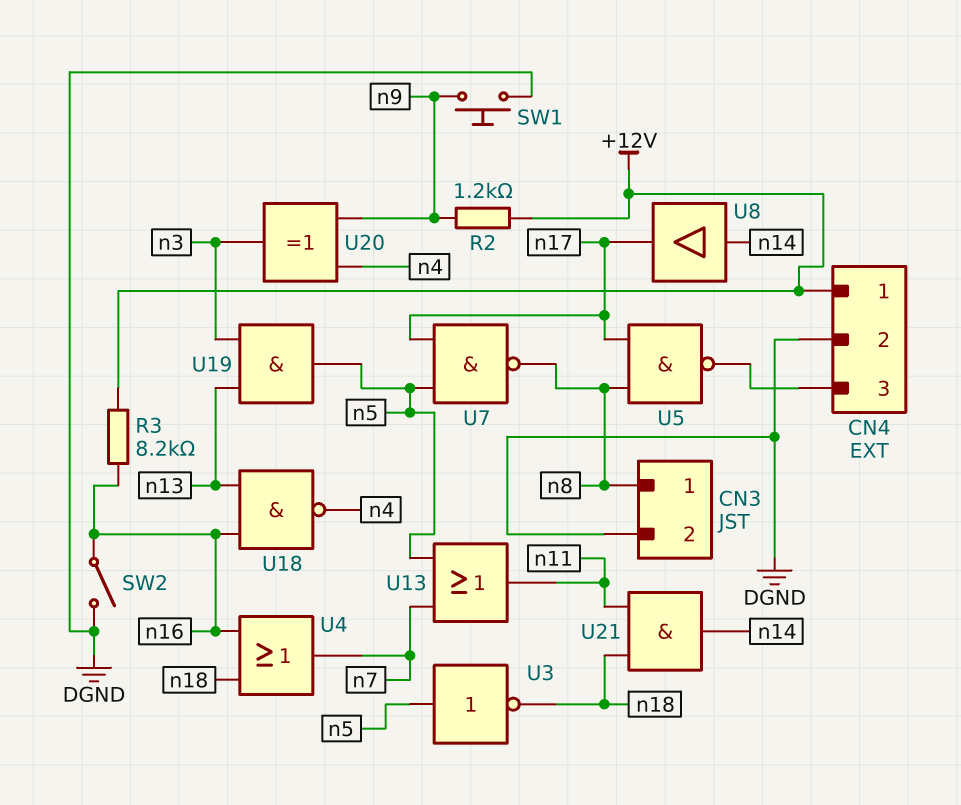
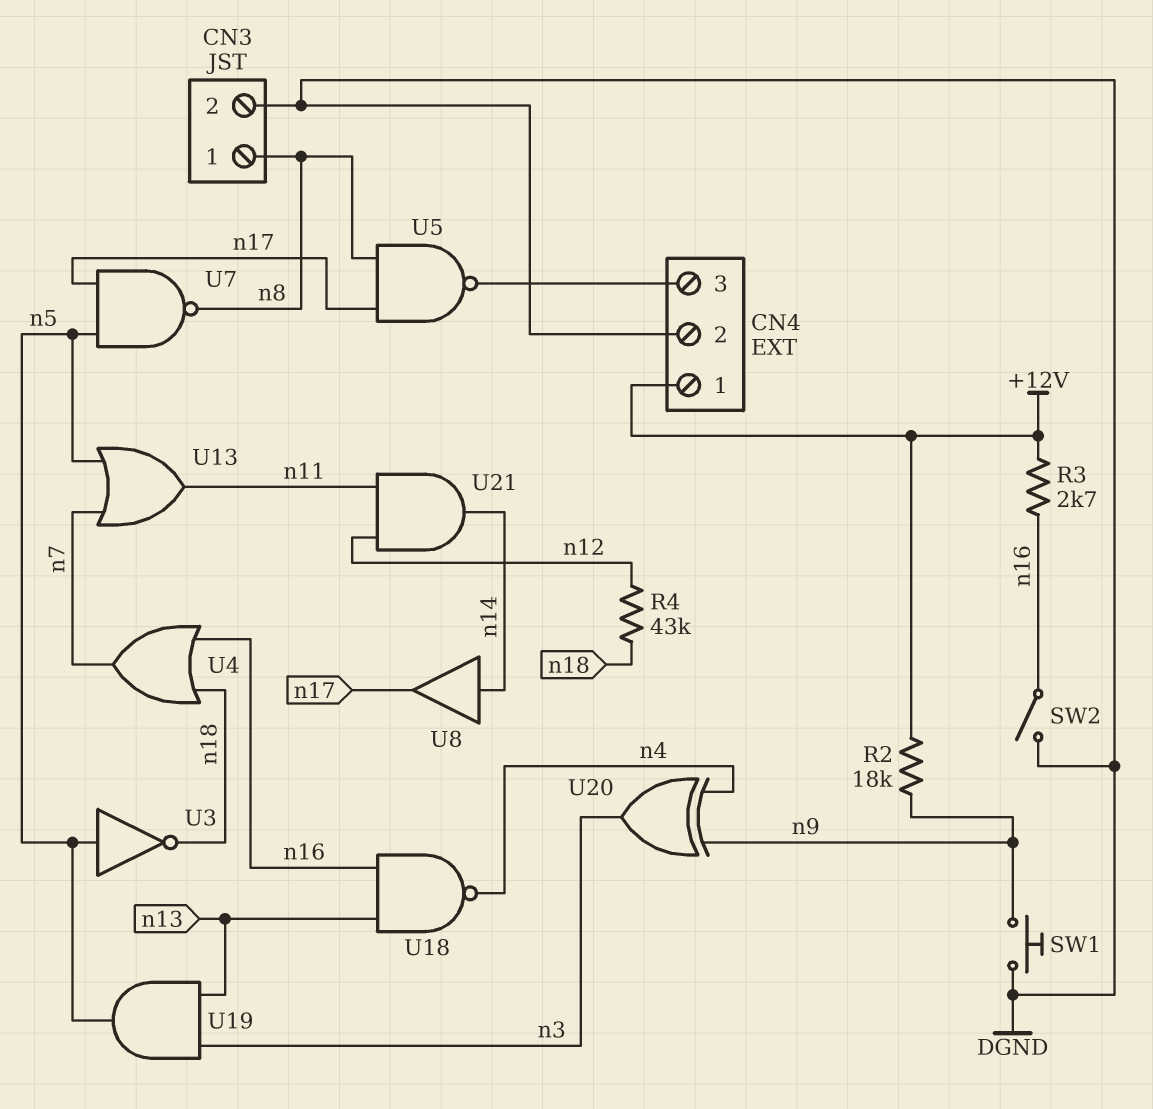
R2: 1.2k (+12V, n9) -> 18k (+12V, n9)
R3: 8.2k (+12V, n16) -> 2.7k (+12V, n16)
R4: none -> 43k (n12, n18)
U21: AND (in n11, in n18, out n14) -> AND (in n11, in n12, out n14)

